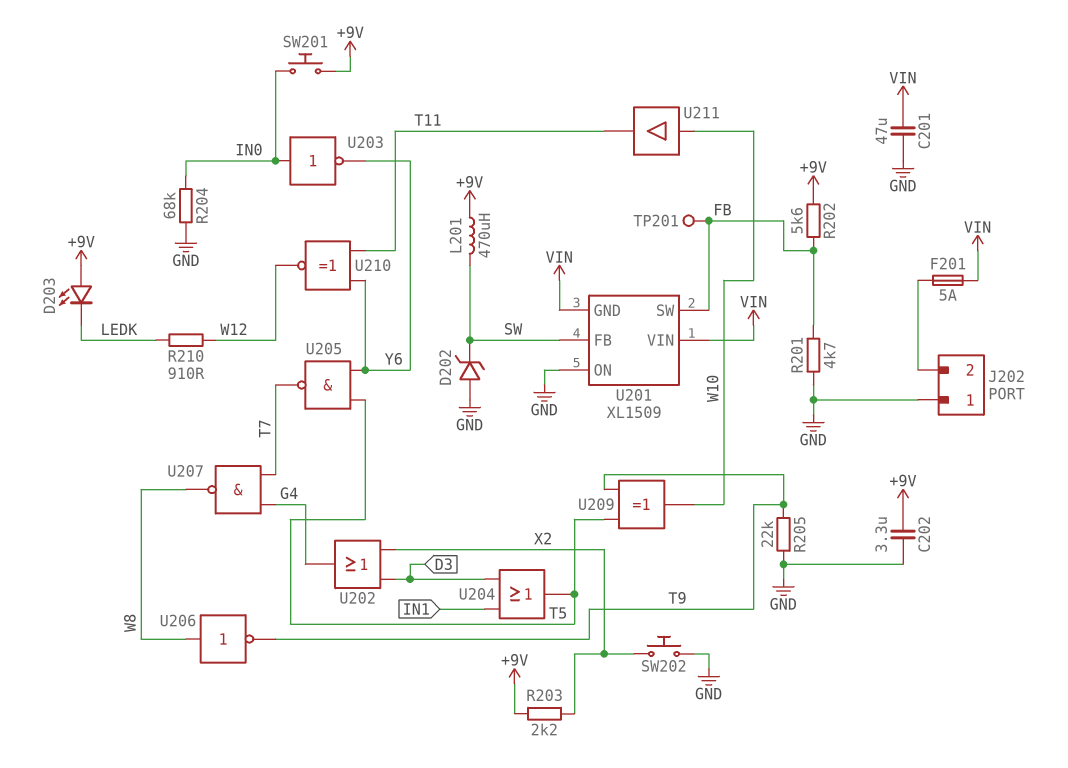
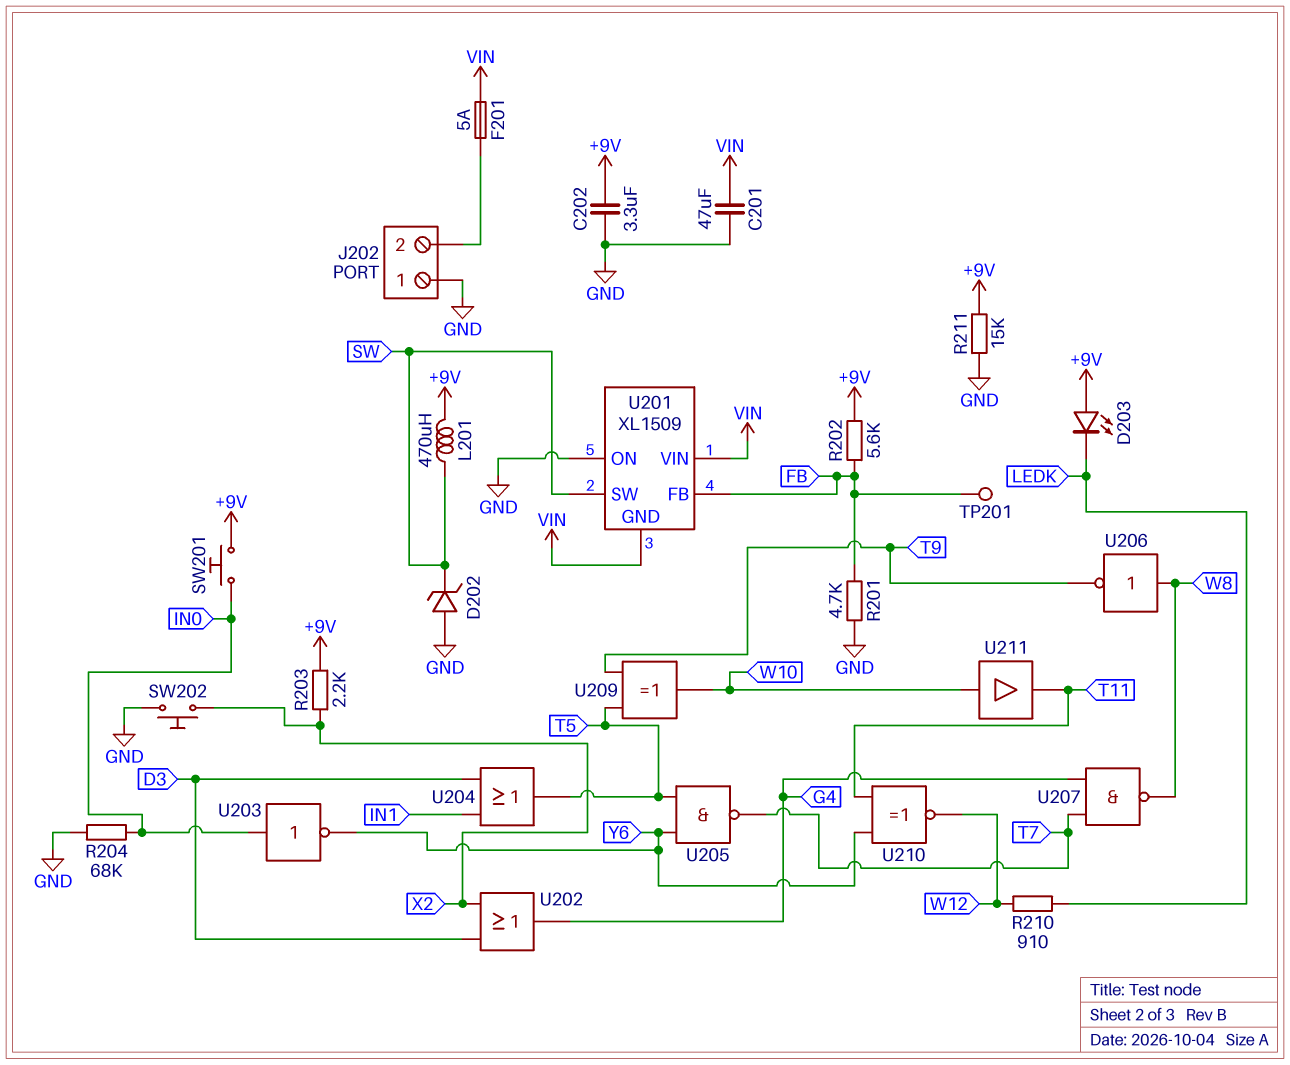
R205: 22k (GND, T9) -> none
R211: none -> 15k (+9V, GND)
U201 pin FB: SW -> FB
U201 pin SW: FB -> SW

